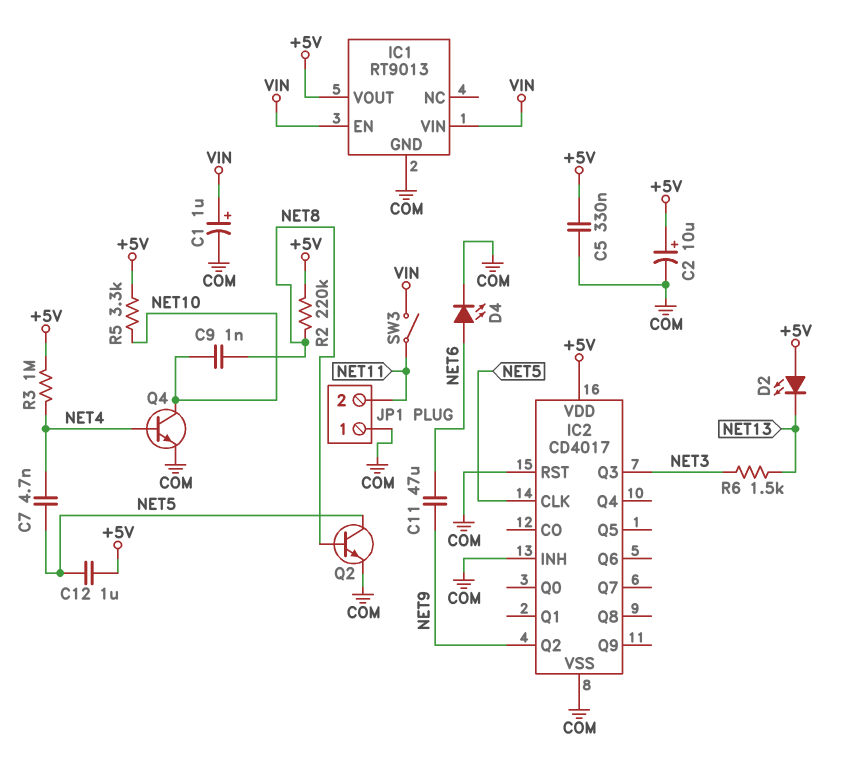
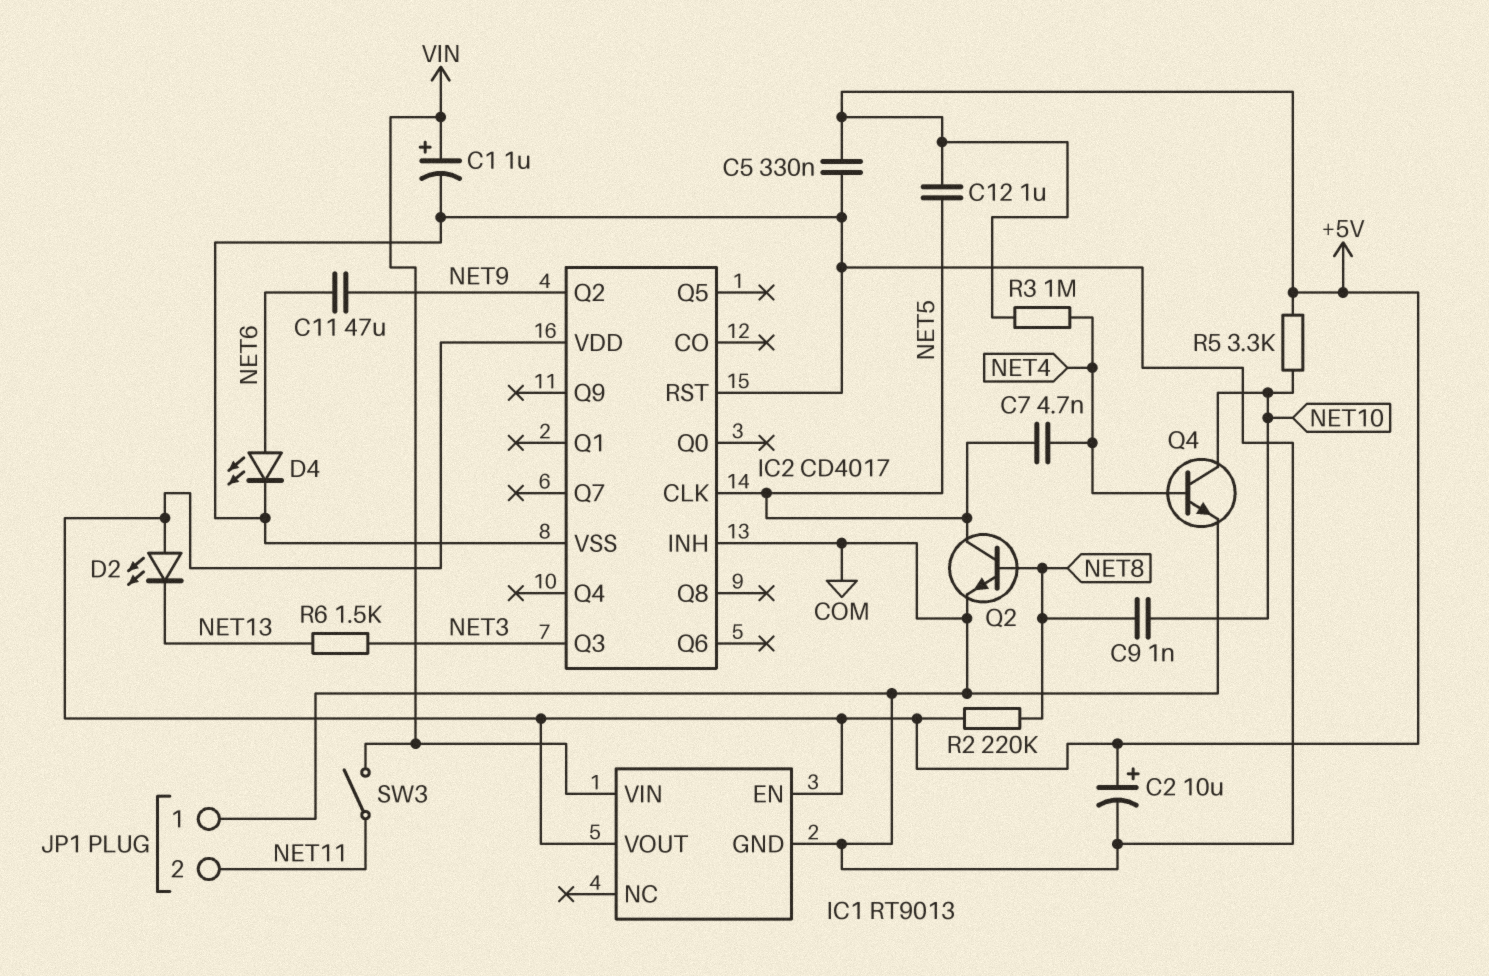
IC1 pin EN: VIN -> +5V

